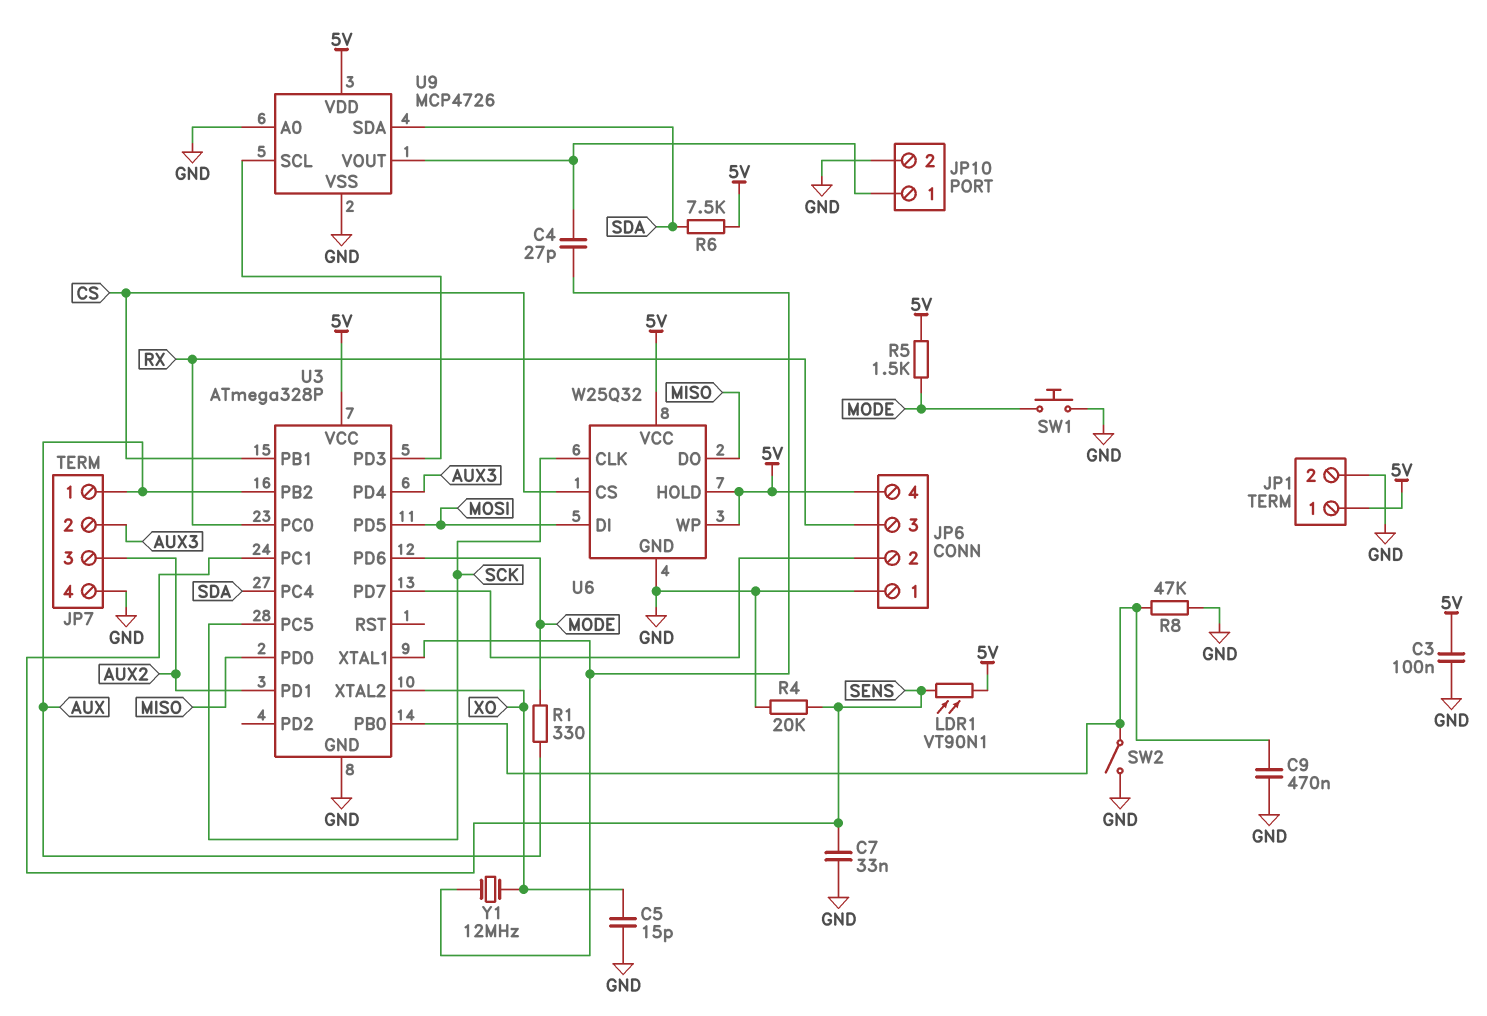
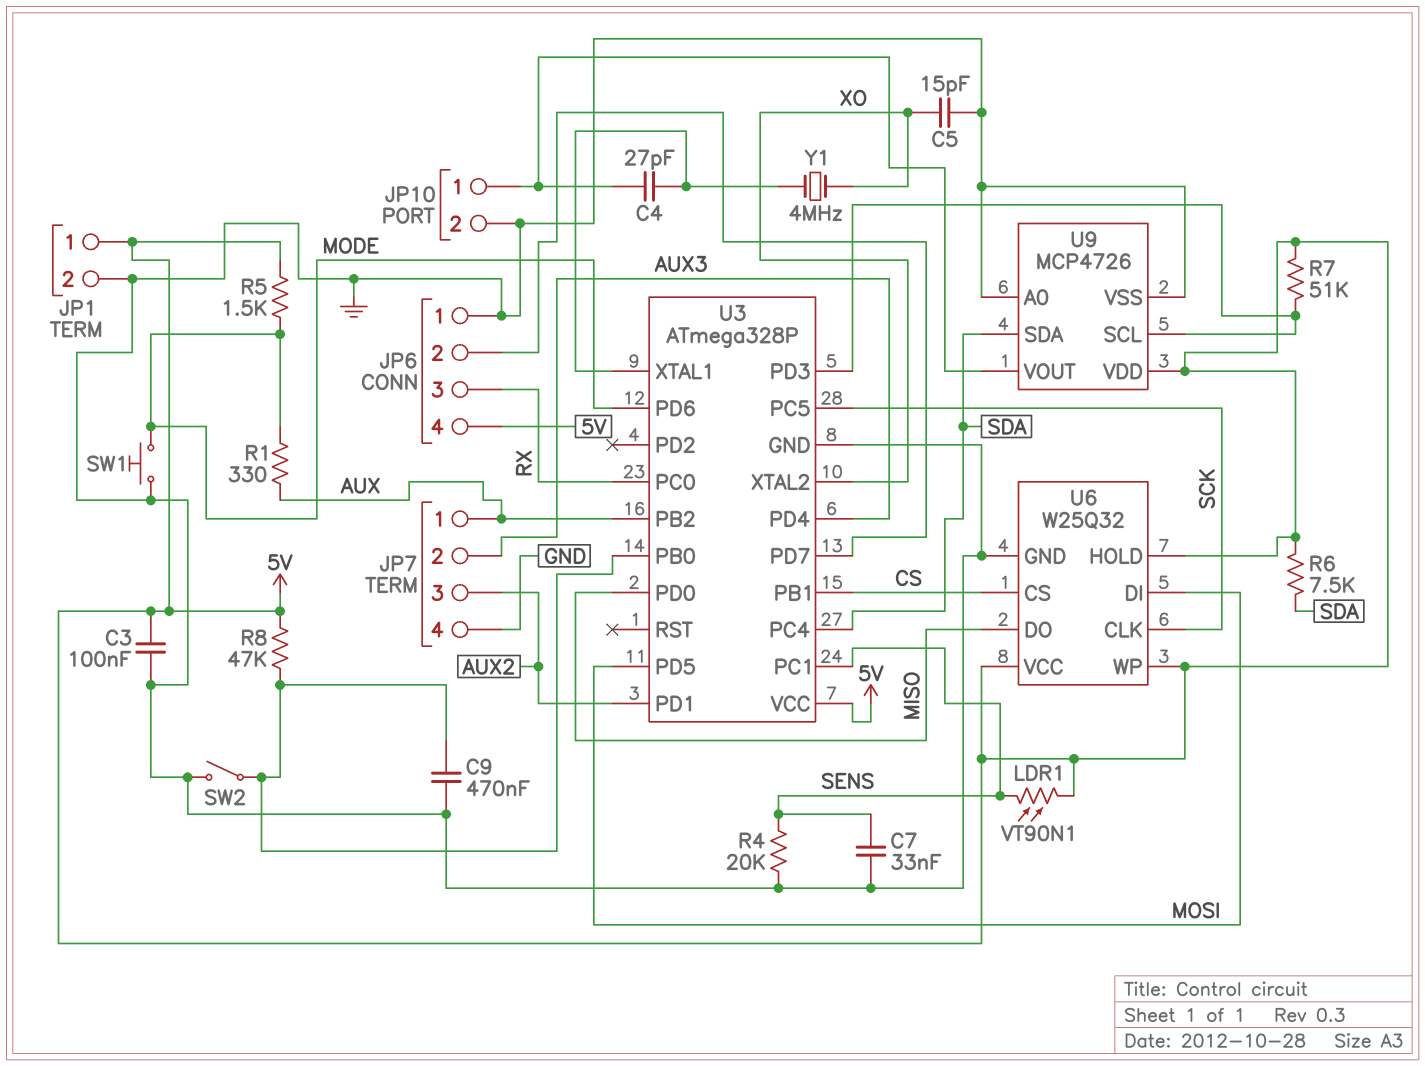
R7: none -> 51k (5V, U3/PD3)
R8: 47k (GND, U3/PB0) -> 47k (5V, U3/PB0)
Y1: 12MHz (U3/XTAL1, XO) -> 4MHz (U3/XTAL1, XO)

